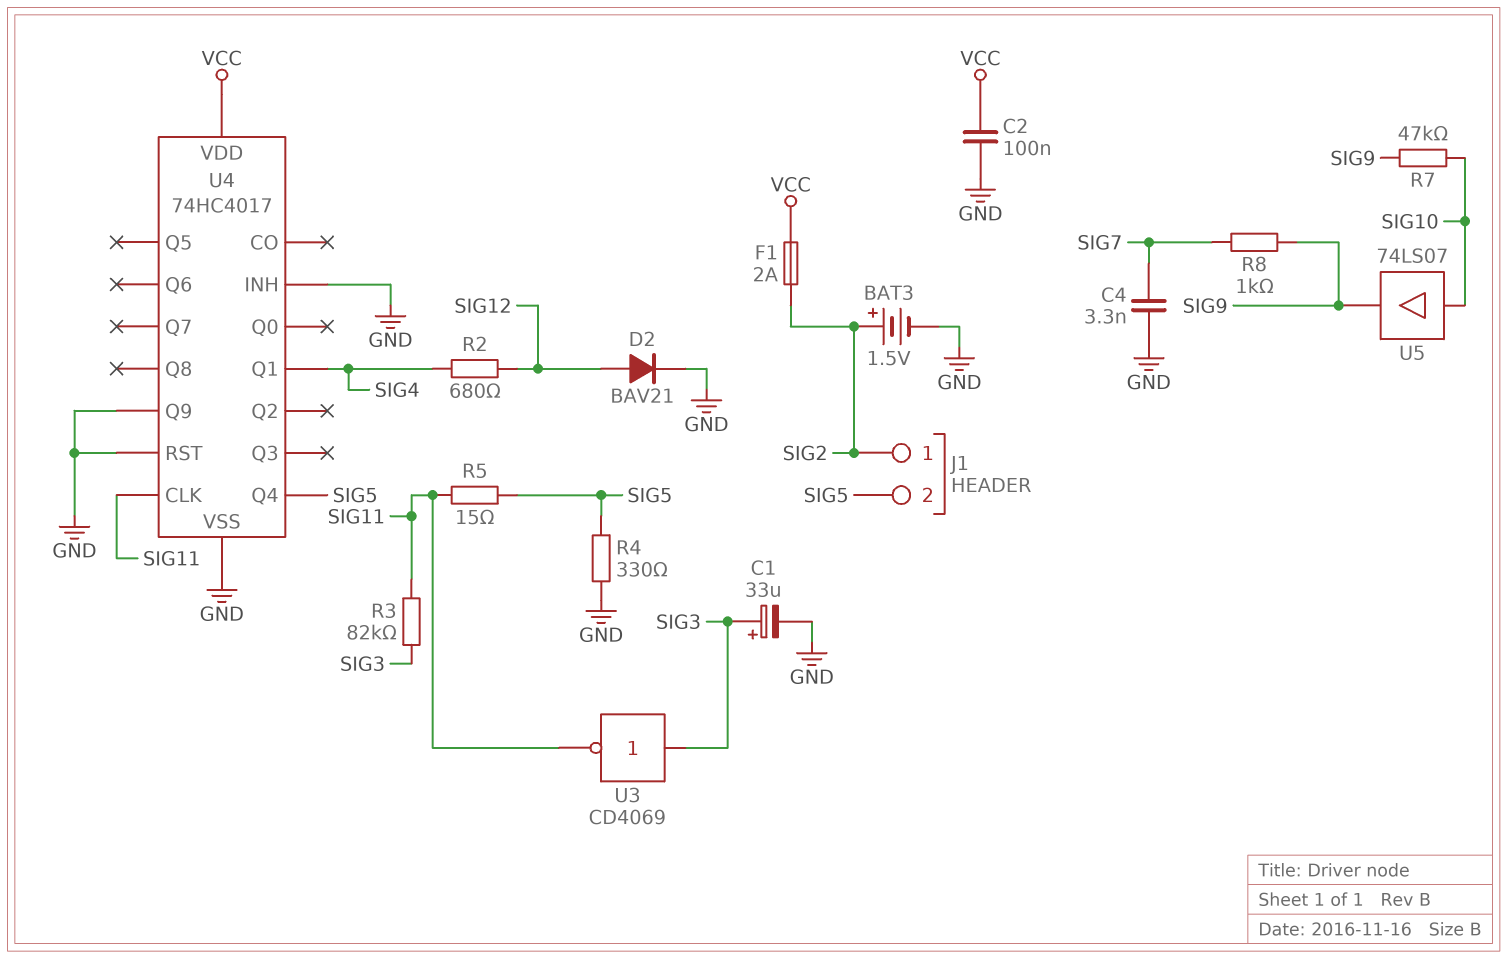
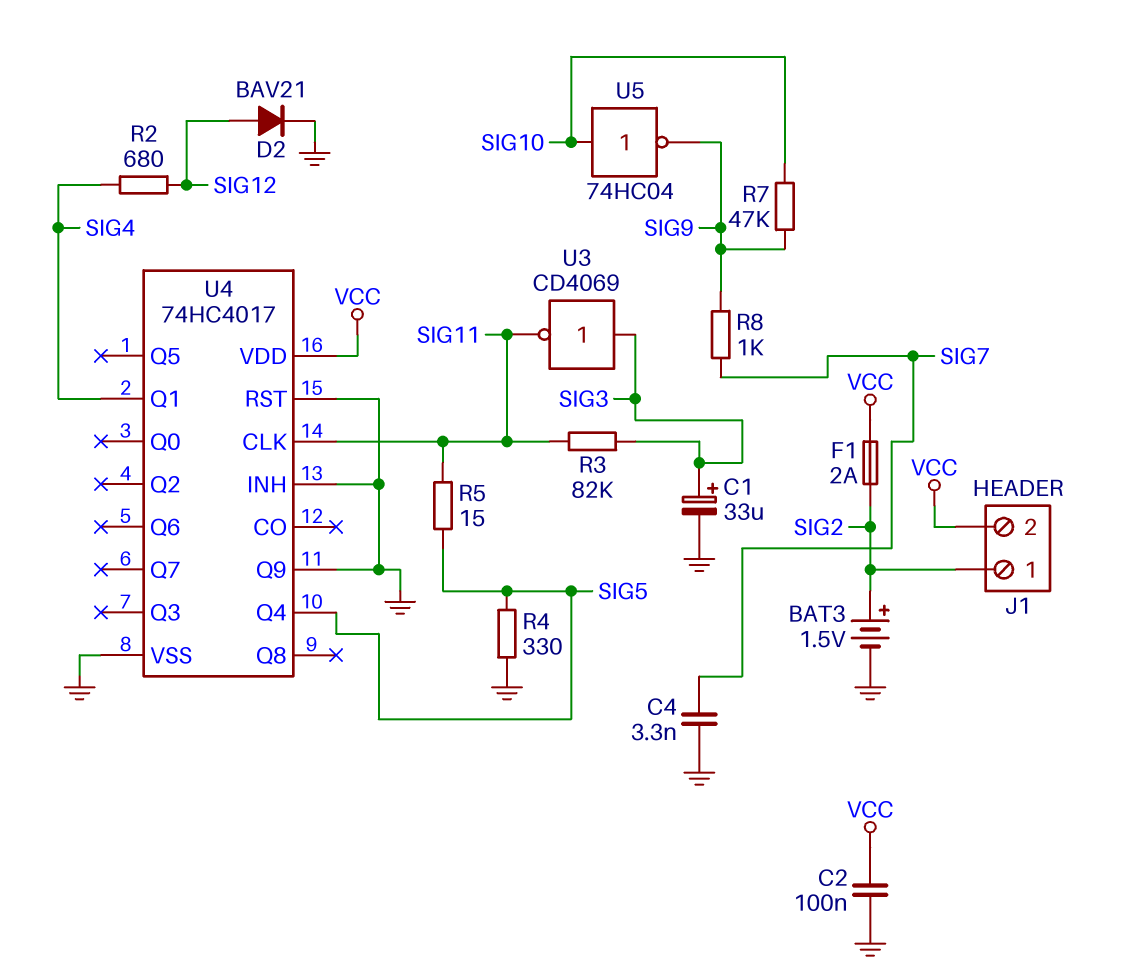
J1 pin 2: SIG5 -> VCC
U5: buffer 74LS07 (in SIG10, out SIG9) -> NOT 74HC04 (in SIG10, out SIG9)

